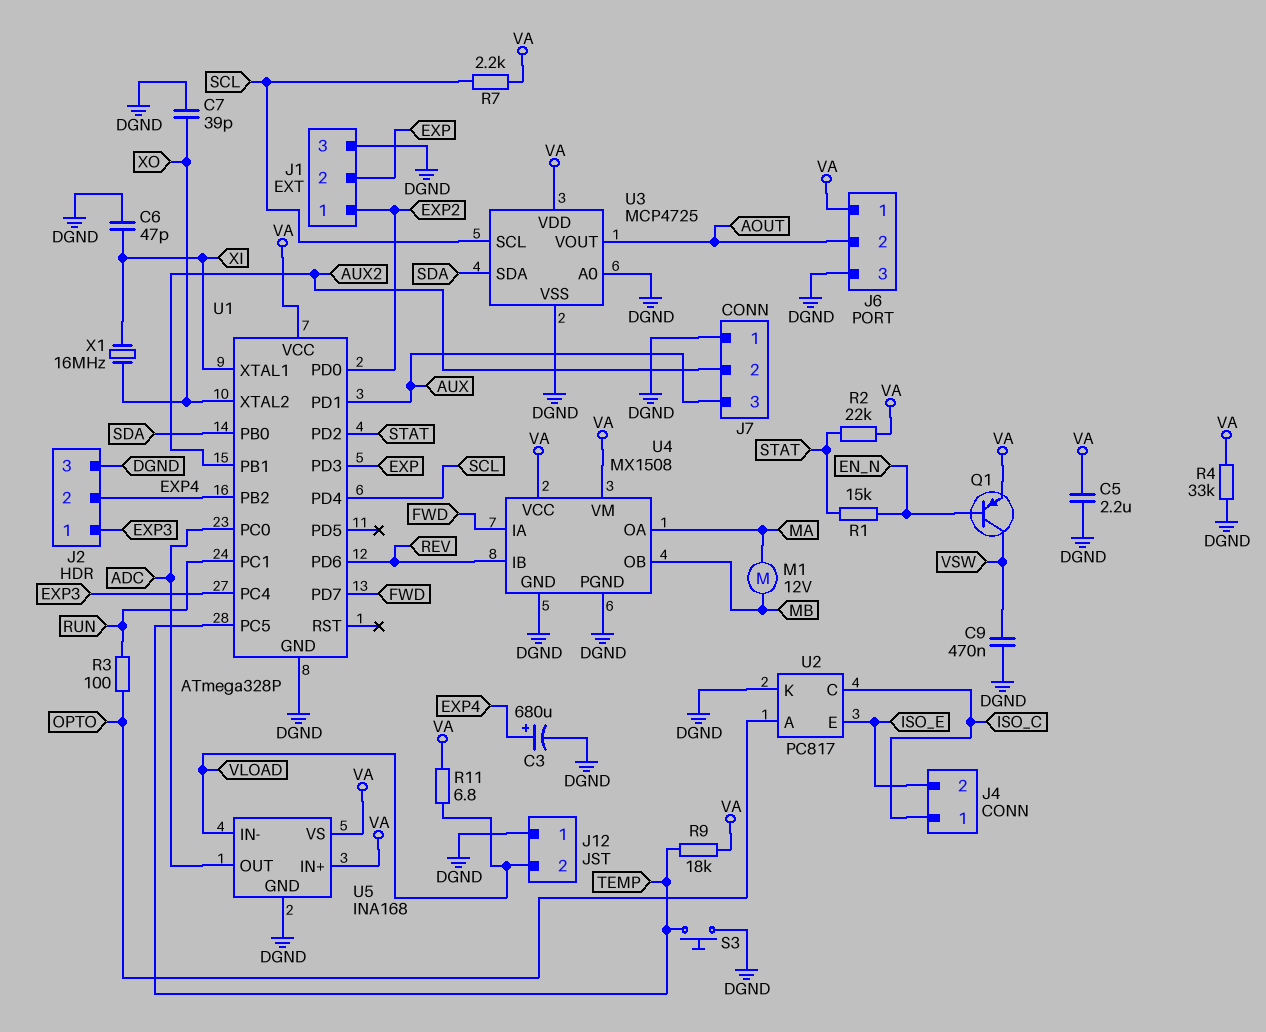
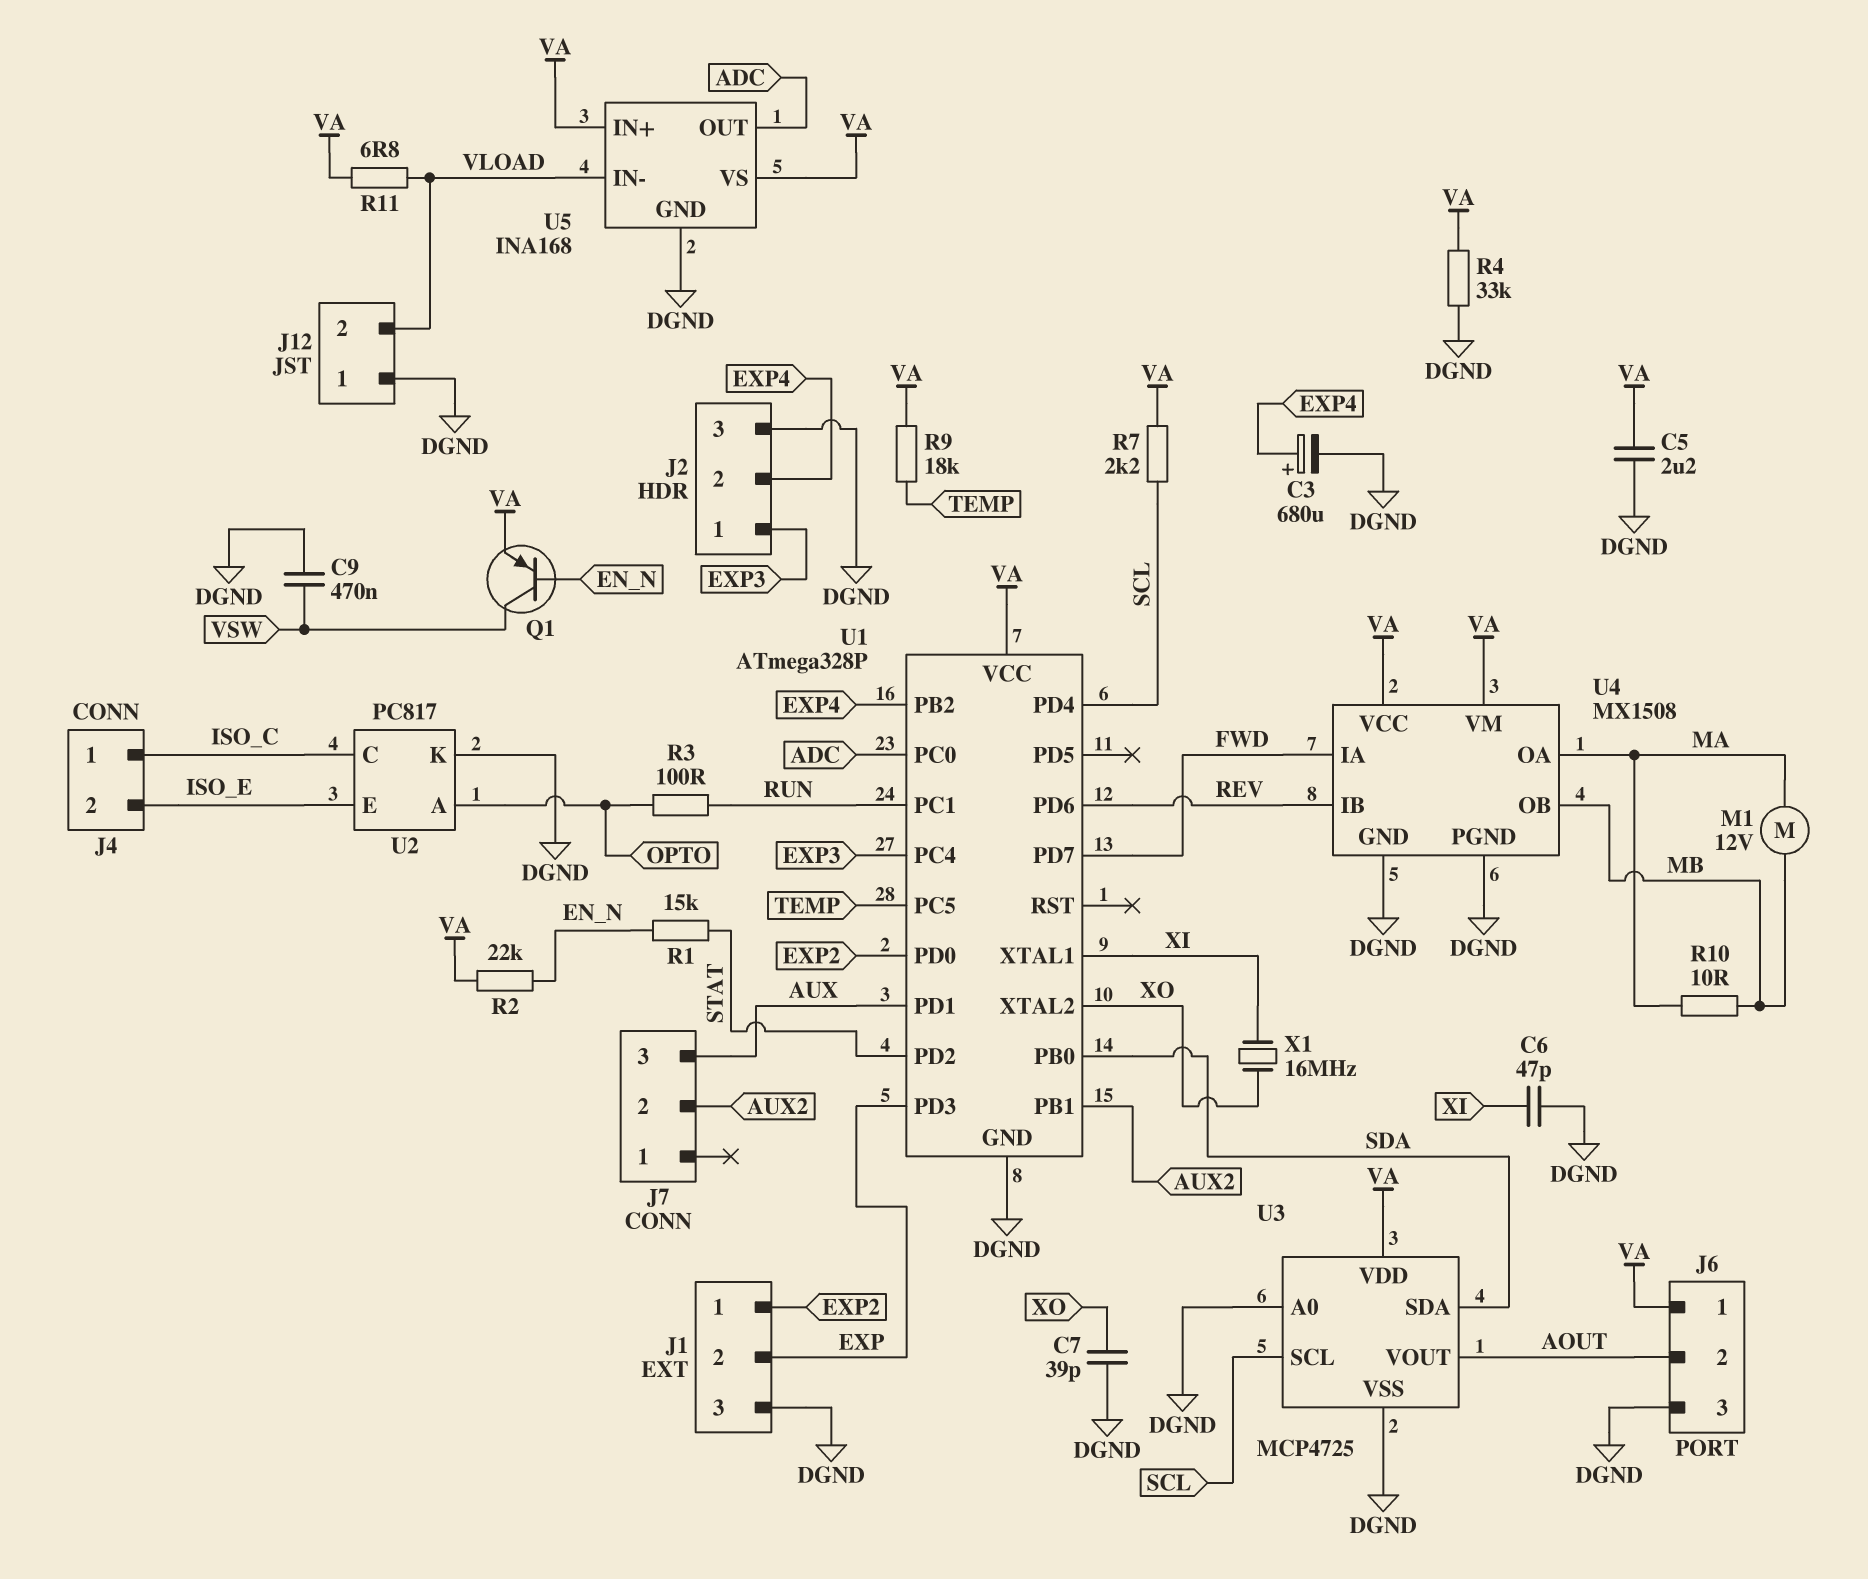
J7 pin 1: DGND -> none
R2: 22k (STAT, VA) -> 22k (EN_N, VA)
R10: none -> 10 (MA, MB)
S3: button (DGND, TEMP) -> none

